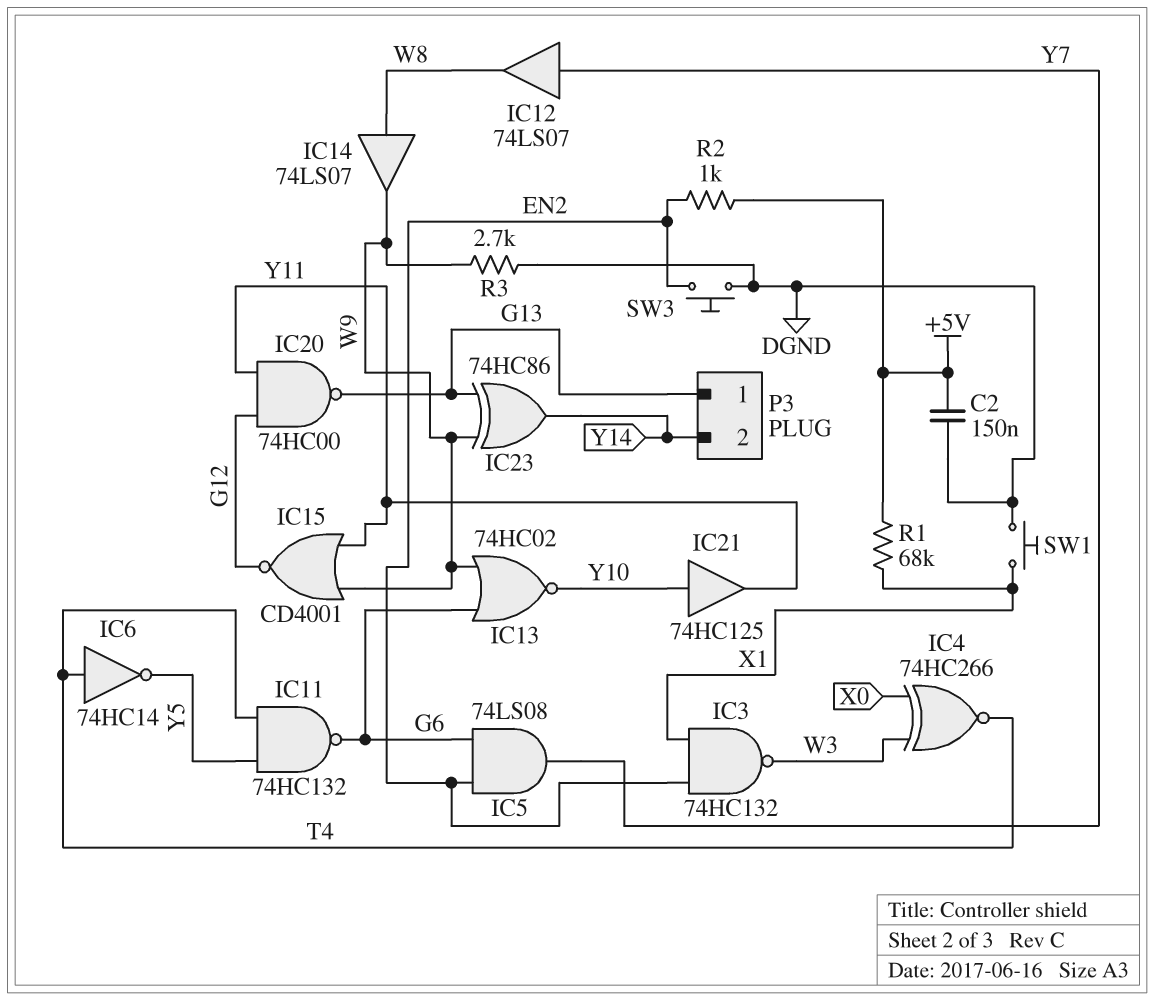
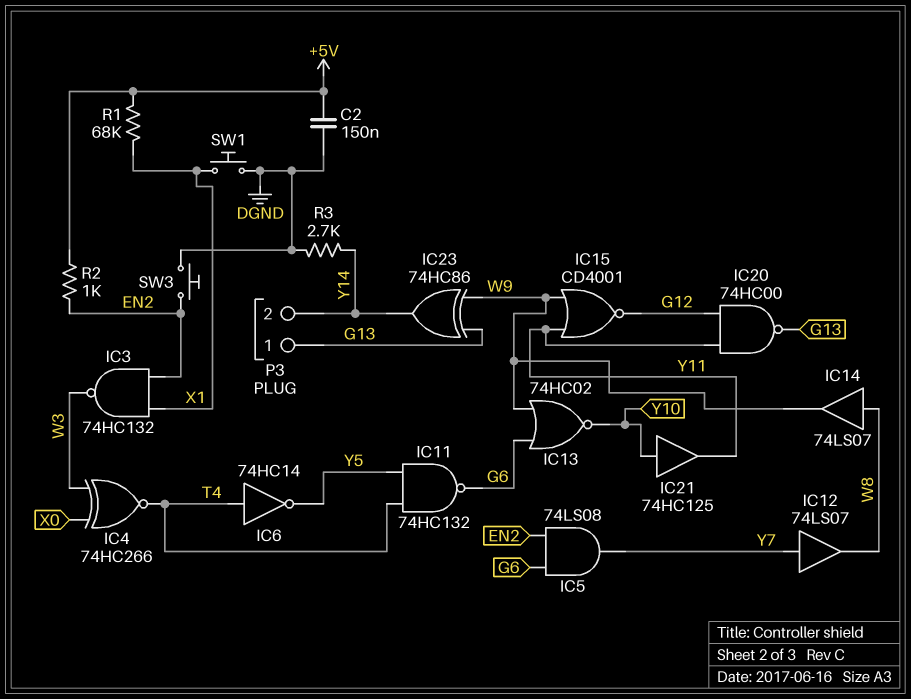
R3: 2.7k (DGND, W9) -> 2.7k (DGND, Y14)

